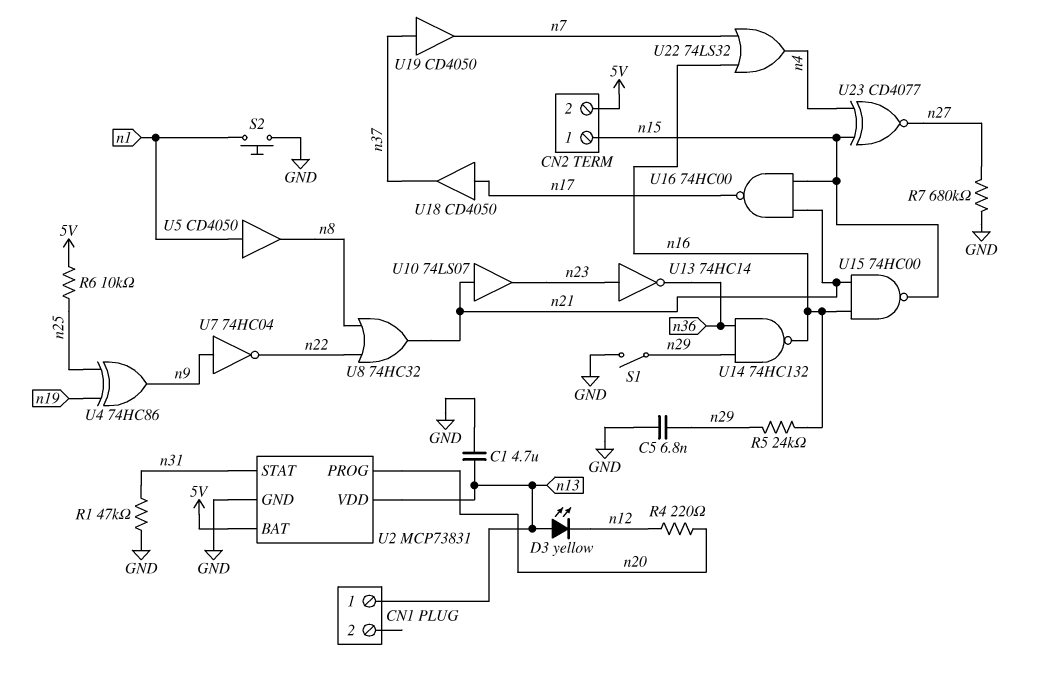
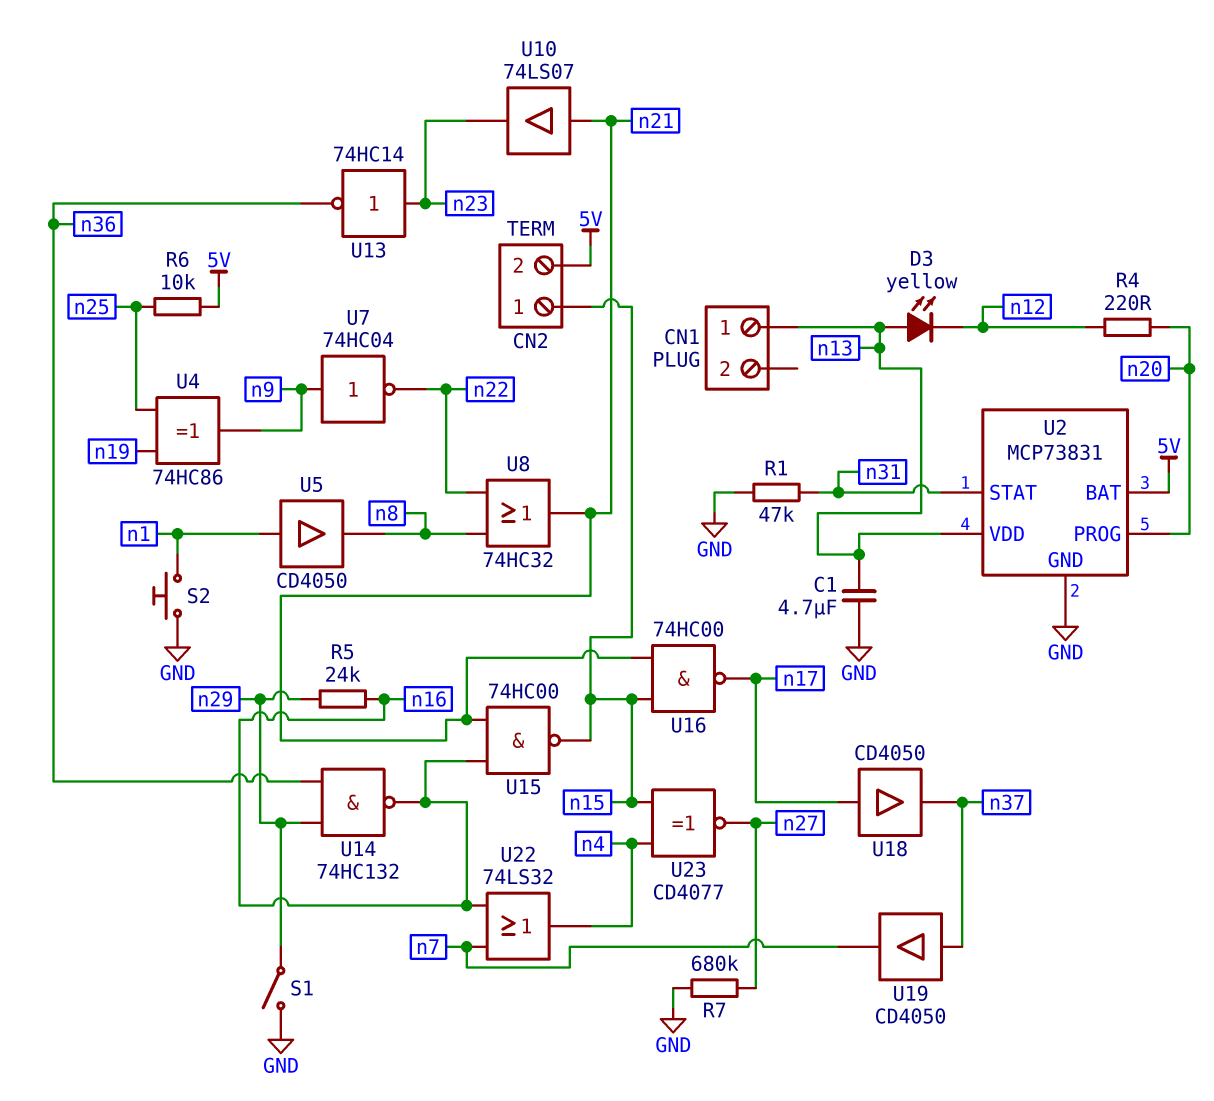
C5: 6.8nF (GND, n29) -> none

